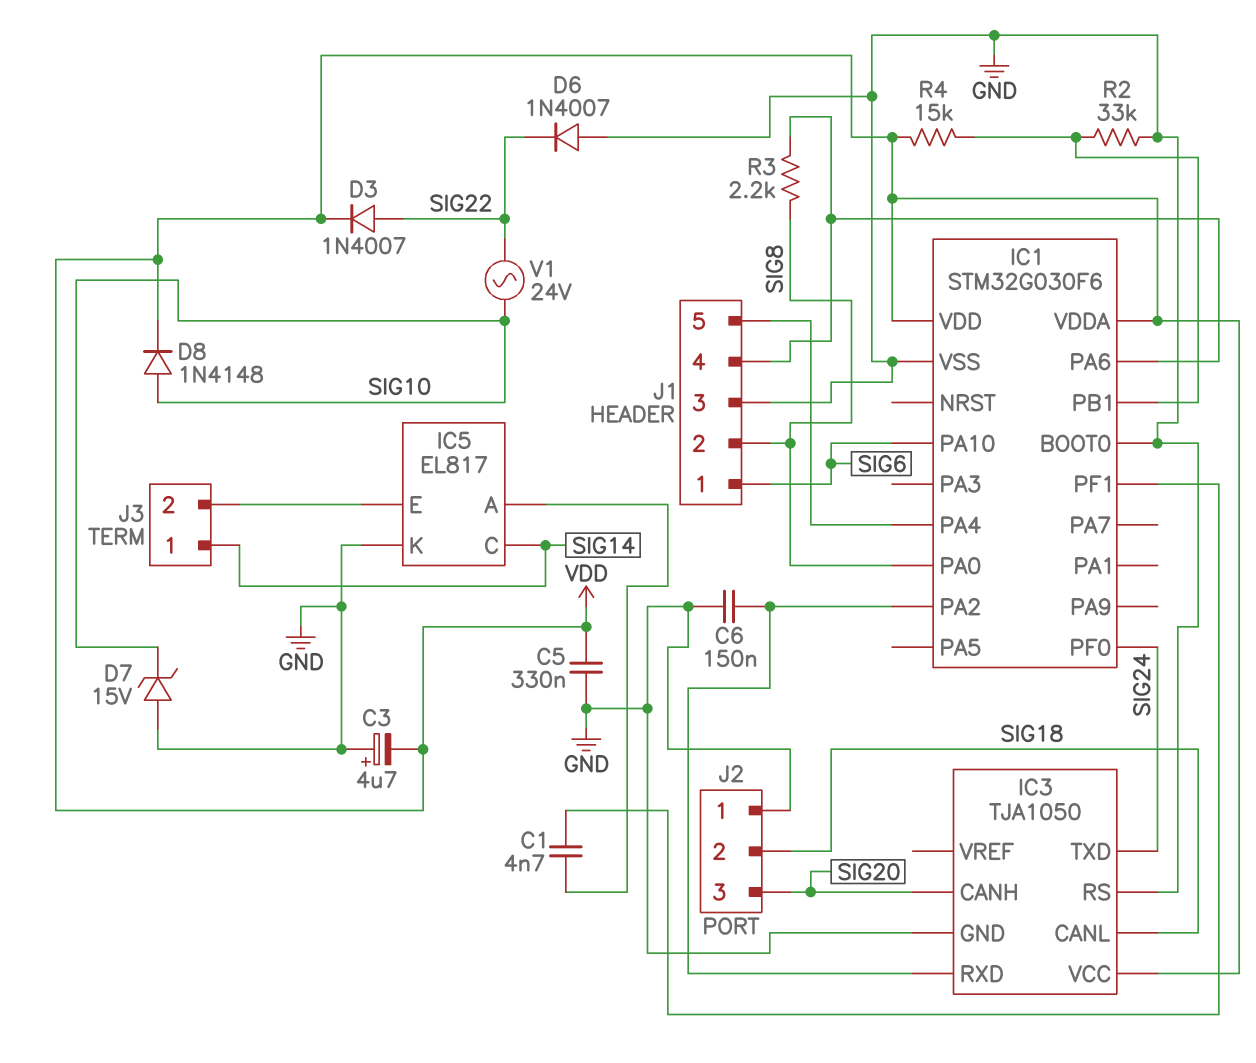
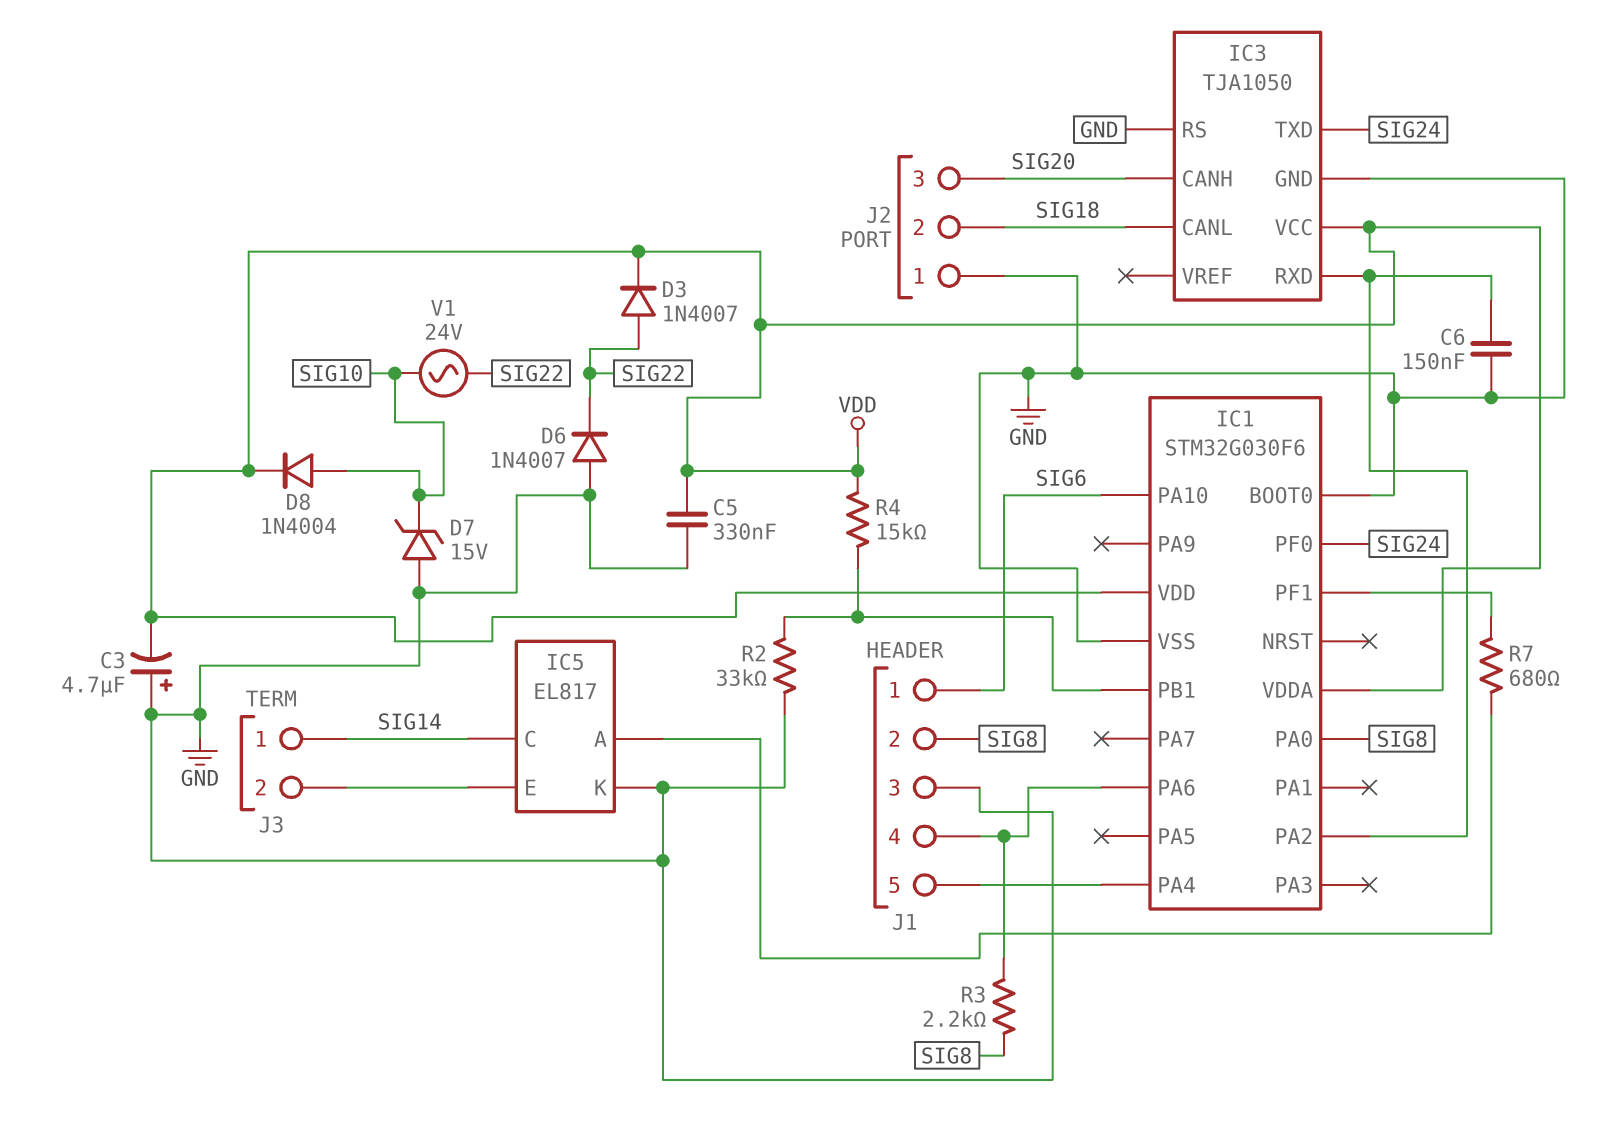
C1: 4.7nF (IC1/PF1, IC5/A) -> none
D8: diode 1N4148 (A SIG10, K VDD) -> diode 1N4004 (A SIG10, K VDD)
R7: none -> 680 (IC1/PF1, IC5/A)

